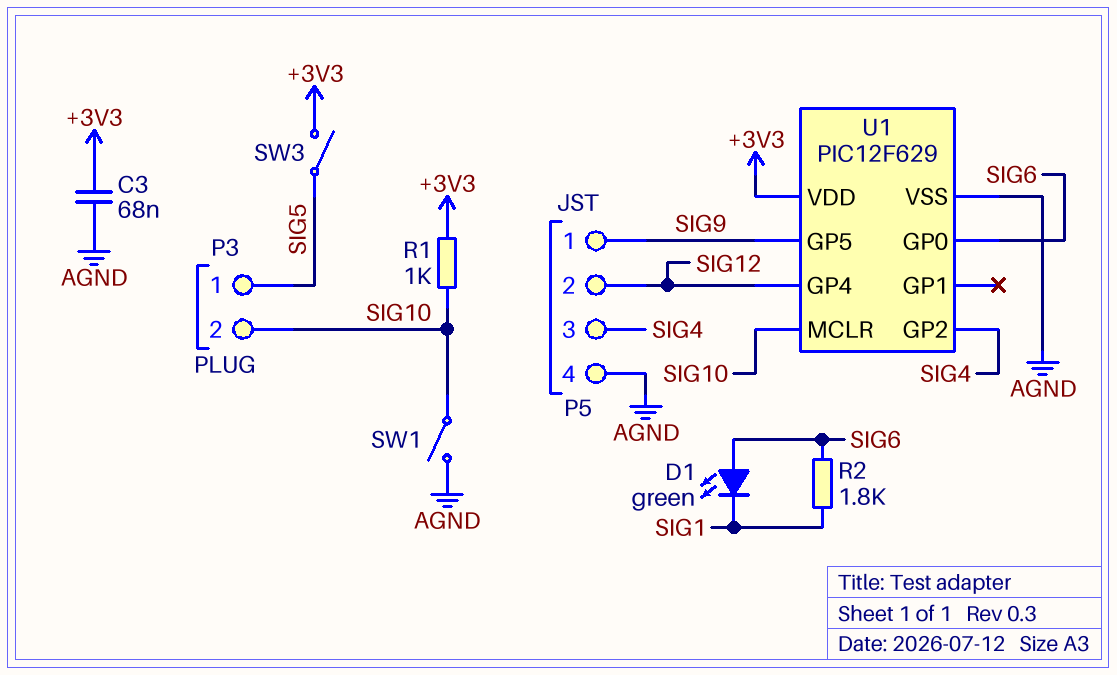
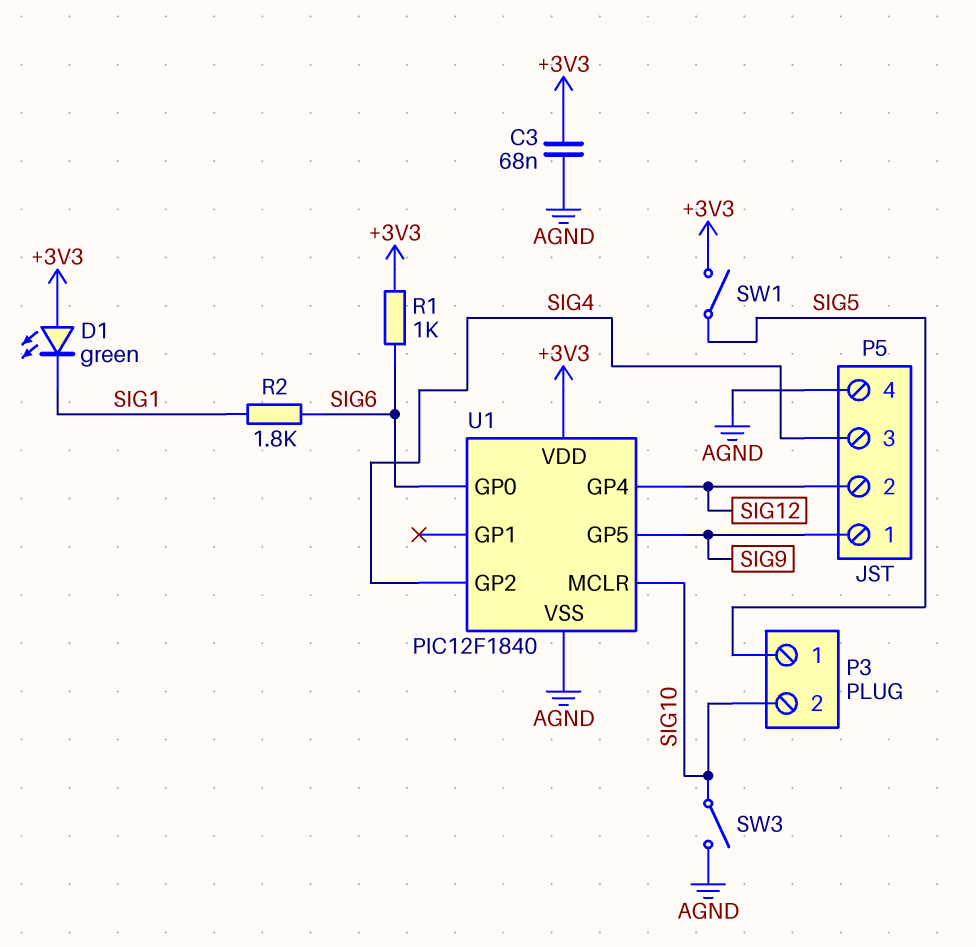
D1: LED green (A SIG6, K SIG1) -> LED green (A +3V3, K SIG1)
R1: 1k (+3V3, SIG10) -> 1k (+3V3, SIG6)
SW1: switch (AGND, SIG10) -> switch (+3V3, SIG5)
SW3: switch (+3V3, SIG5) -> switch (AGND, SIG10)
U1: PIC12F629 -> PIC12F1840

